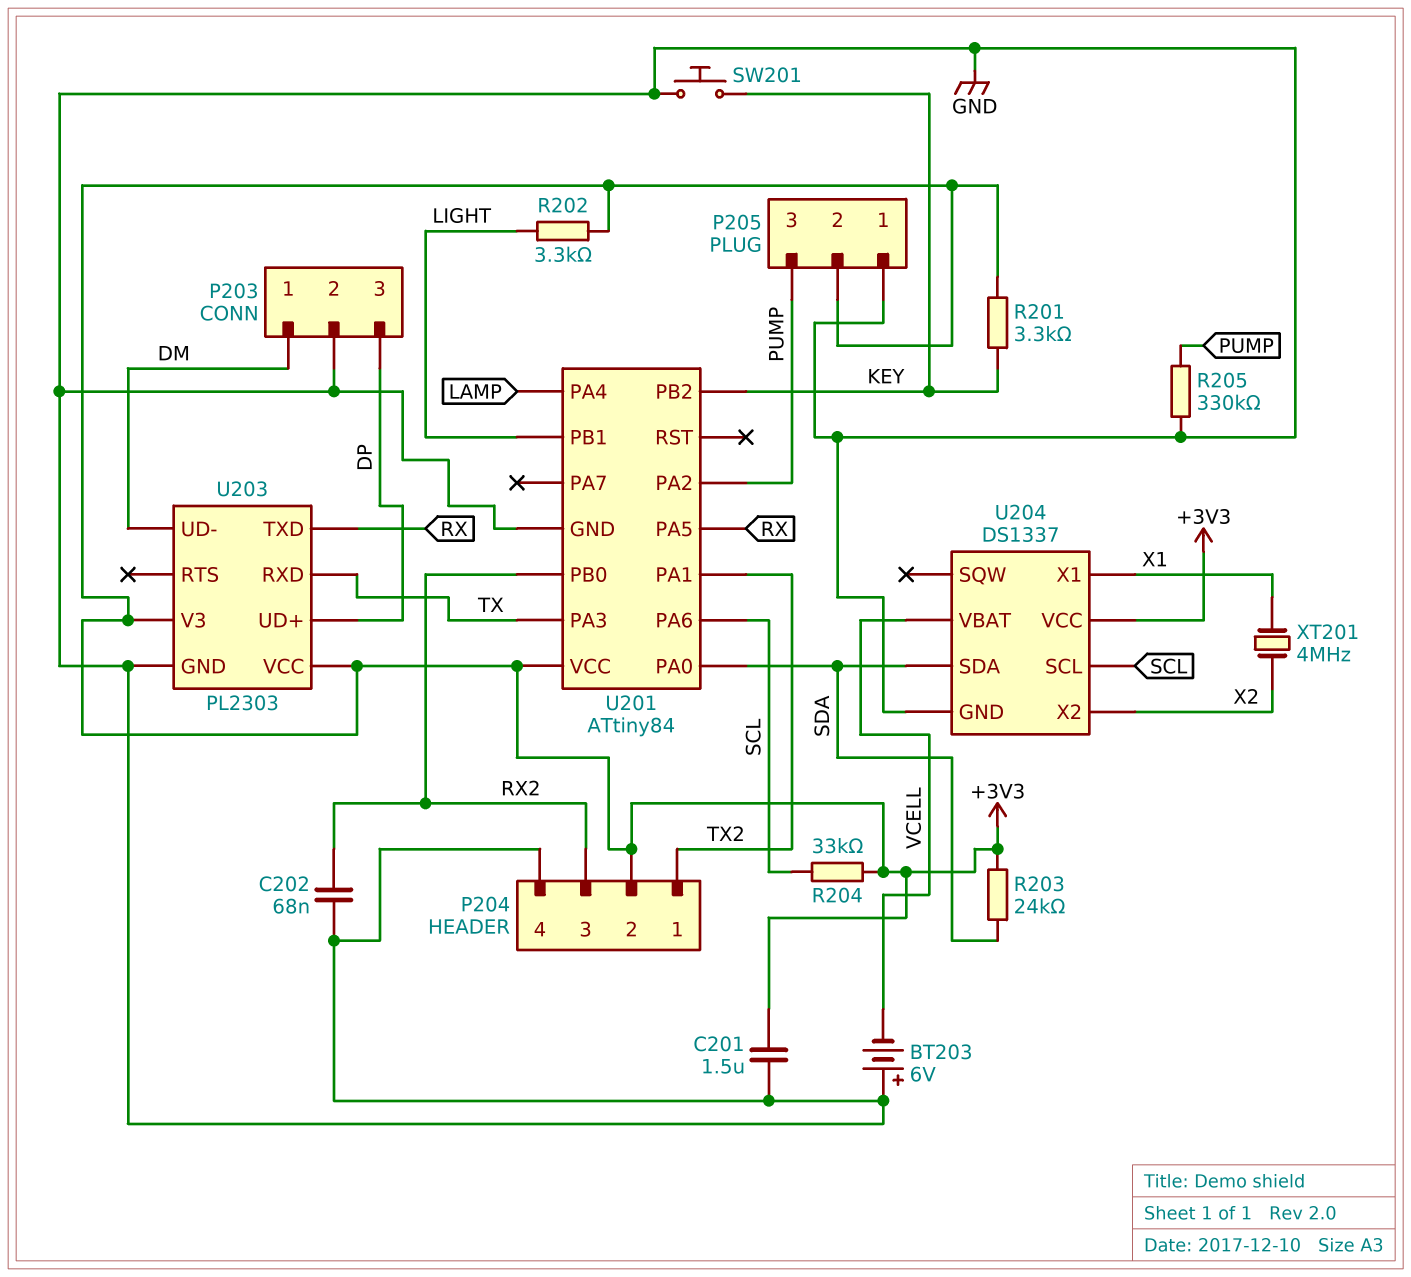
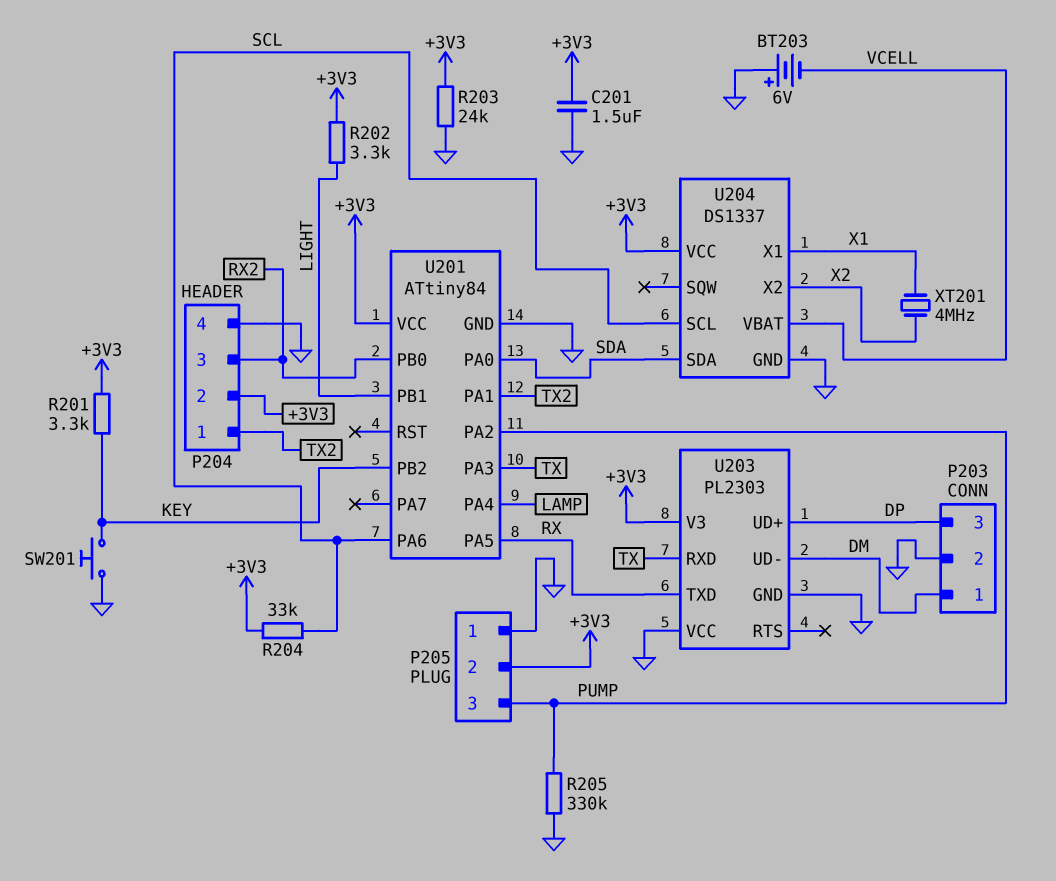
C202: 68nF (GND, RX2) -> none
R203: 24k (+3V3, SDA) -> 24k (+3V3, GND)
U203 pin VCC: +3V3 -> GND

